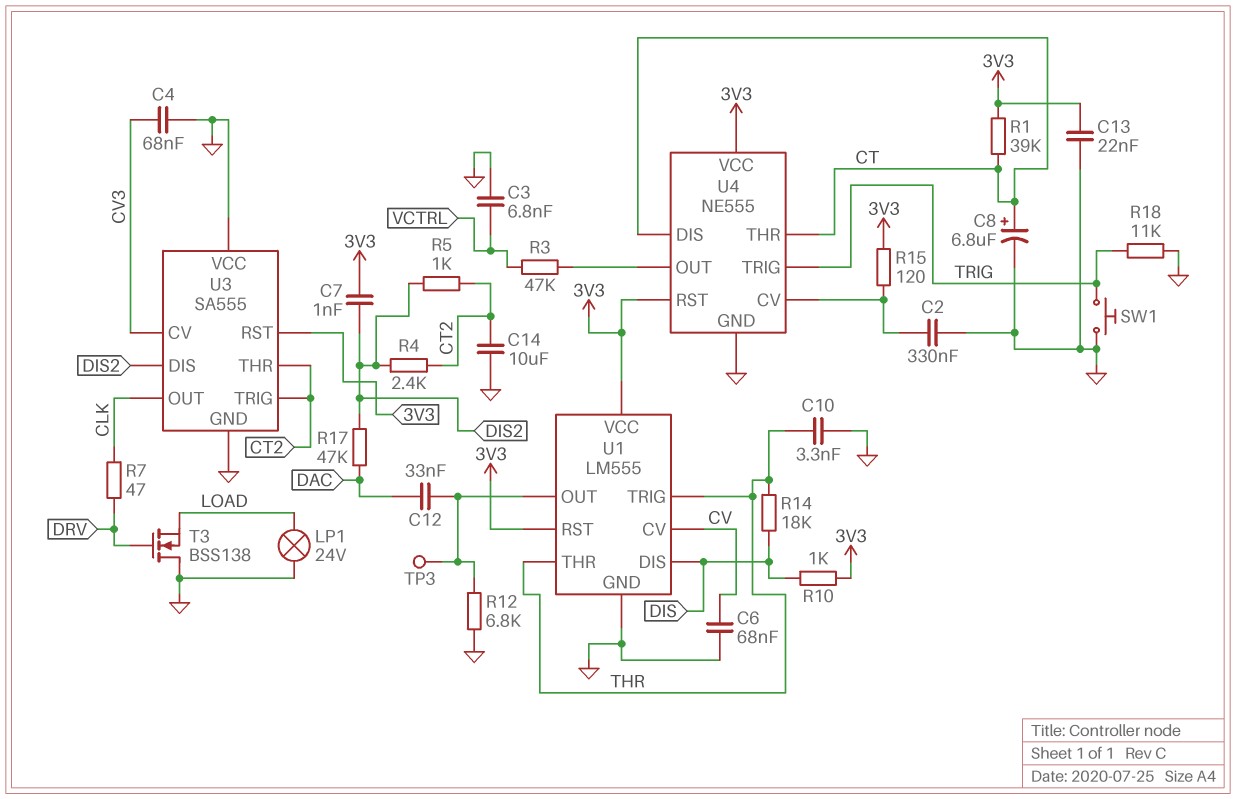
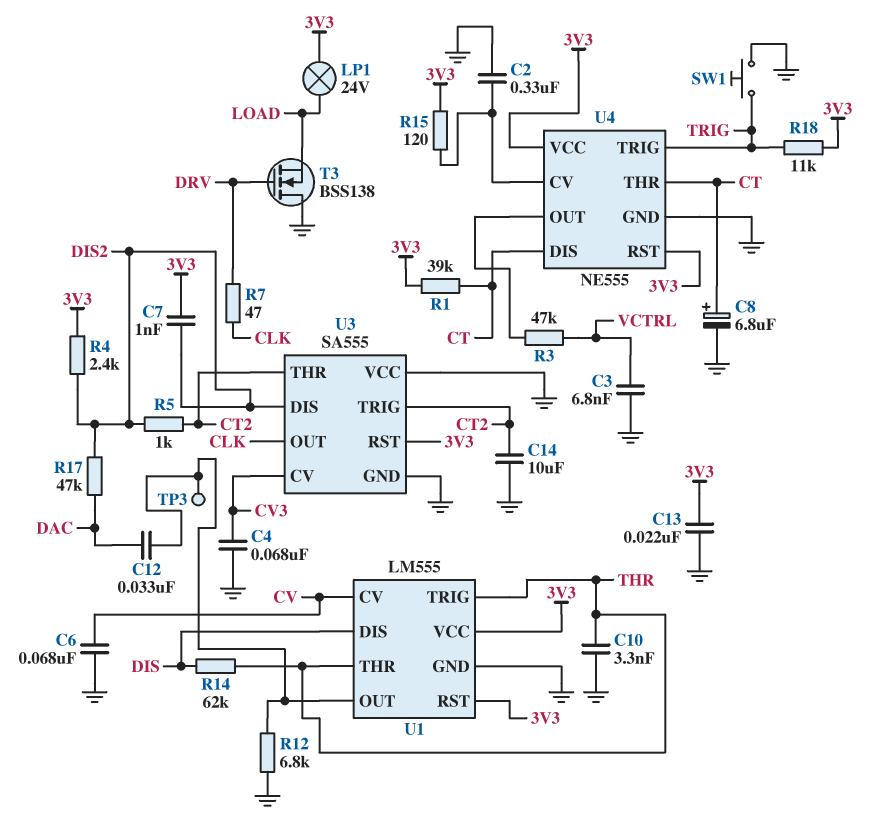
LP1: lamp 24V (GND, LOAD) -> lamp 24V (3V3, LOAD)
R4: 2.4k (CT2, DIS2) -> 2.4k (3V3, DIS2)
R10: 1k (3V3, DIS) -> none
R14: 18k (DIS, THR) -> 62k (DIS, THR)
R18: 11k (GND, TRIG) -> 11k (3V3, TRIG)

